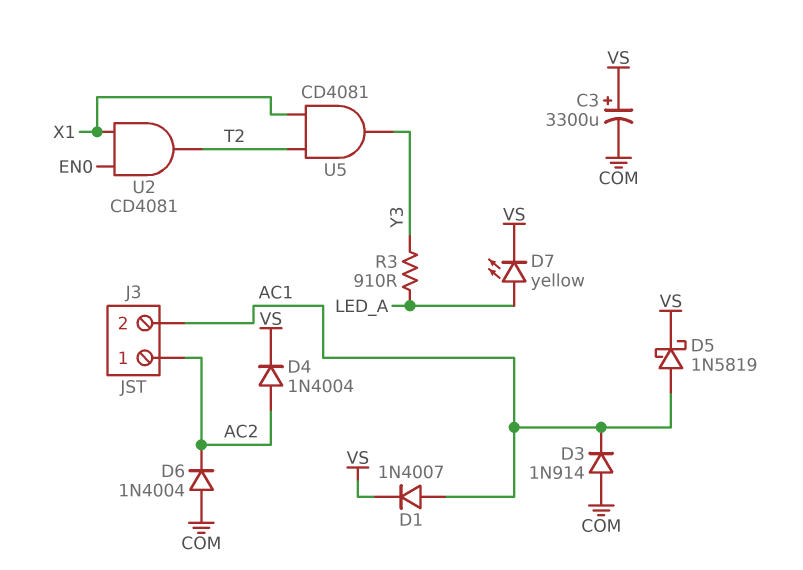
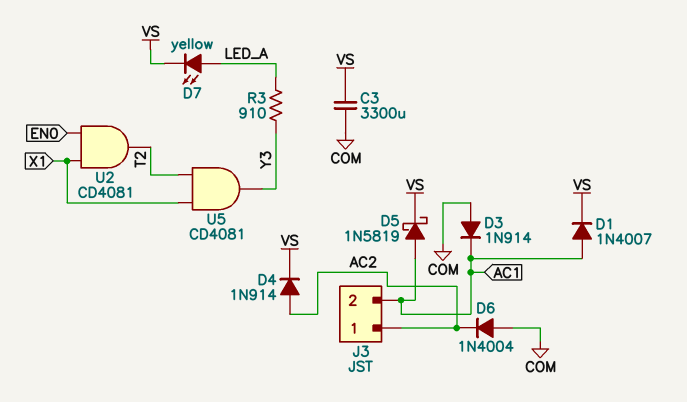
C3: 3300uF (plus VS, minus COM) -> 3300uF (COM, VS)
D4: diode 1N4004 (A AC2, K VS) -> diode 1N914 (A AC2, K VS)

